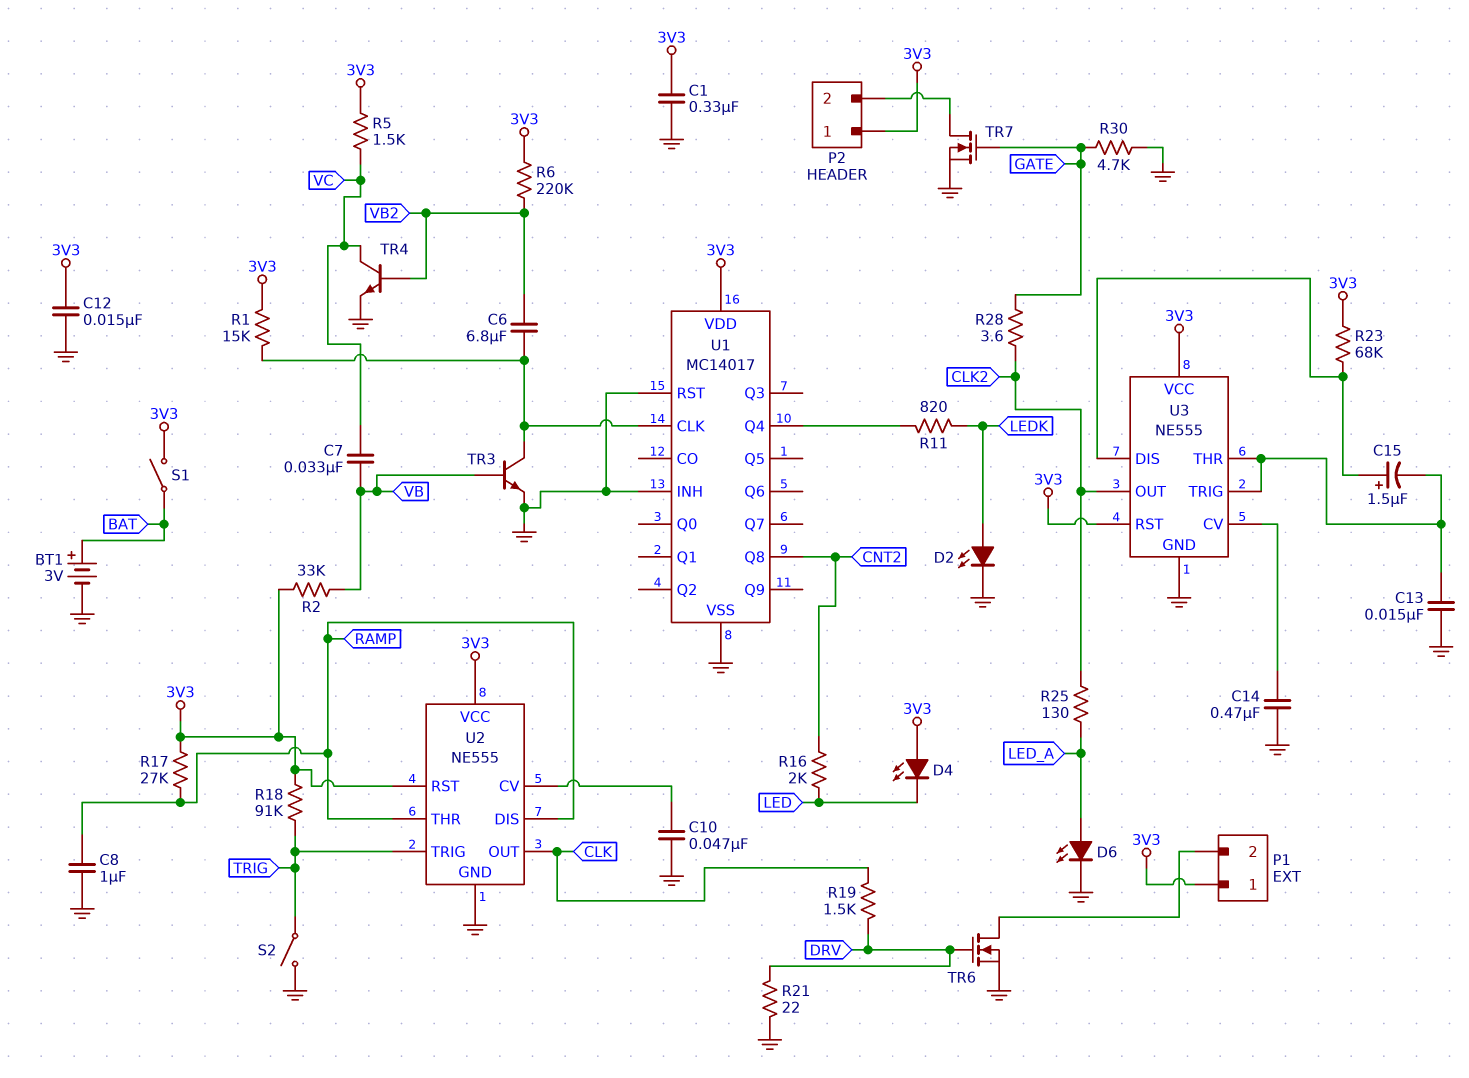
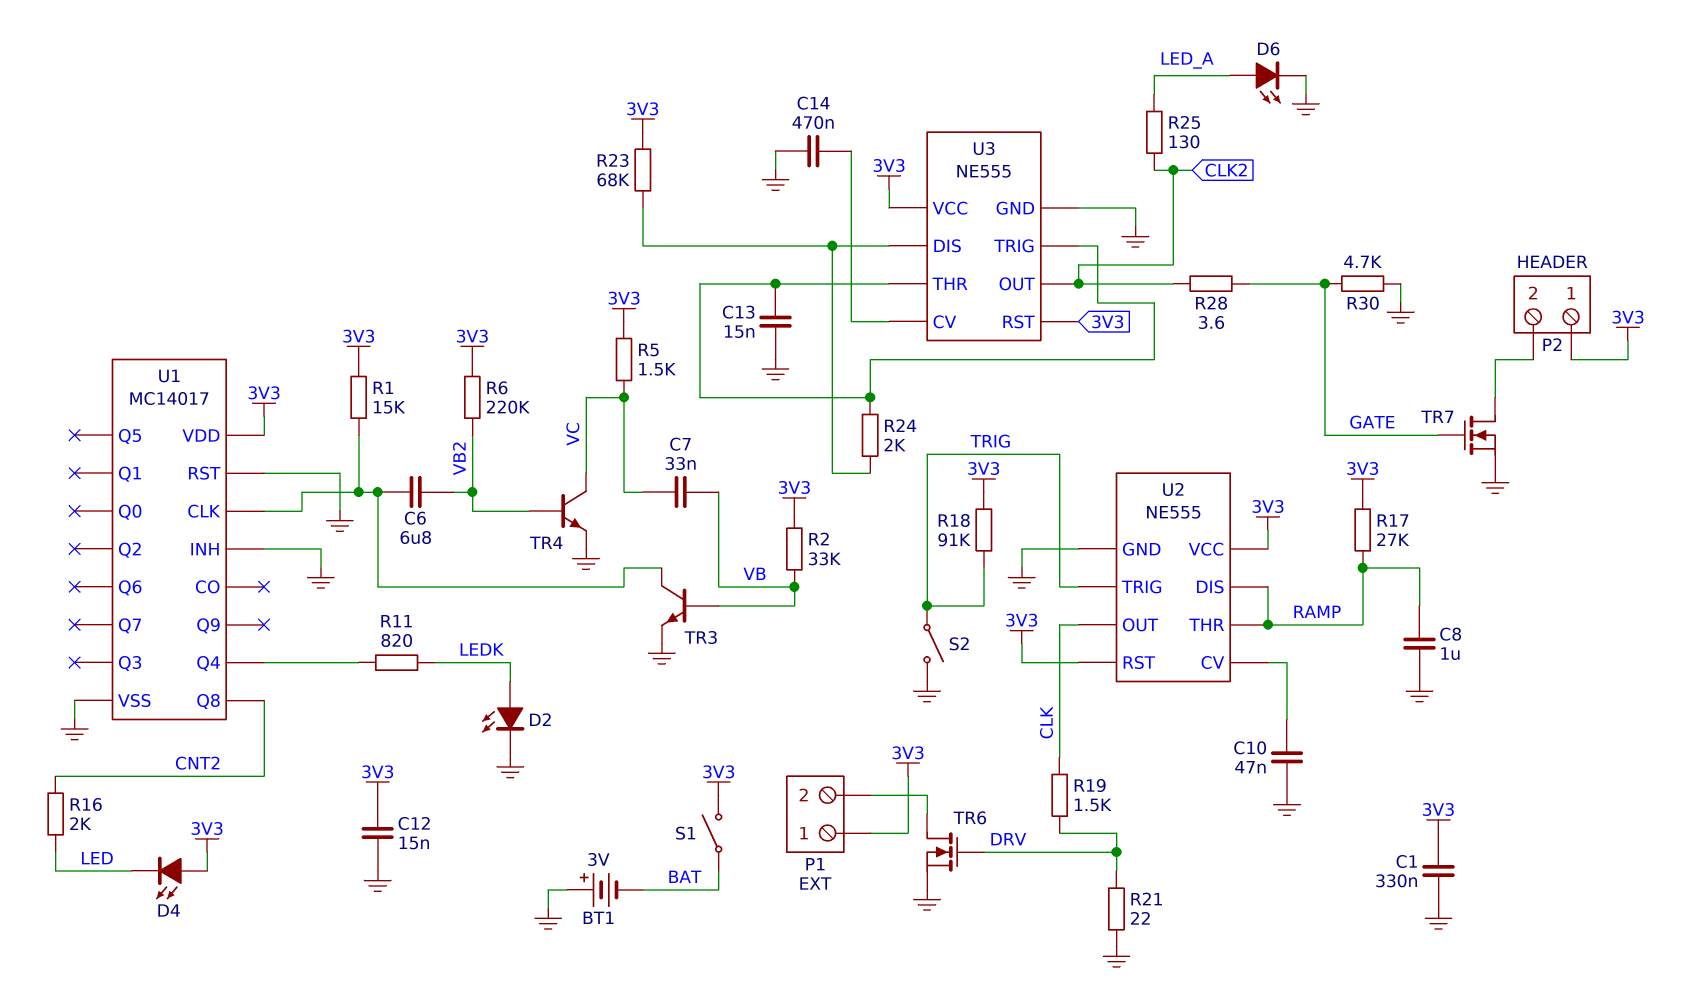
BT1: 3V (plus BAT, minus GND) -> 3V (plus GND, minus BAT)
C15: 1.5uF (plus U3/DIS, minus U3/THR) -> none
R24: none -> 2k (U3/DIS, U3/THR)

